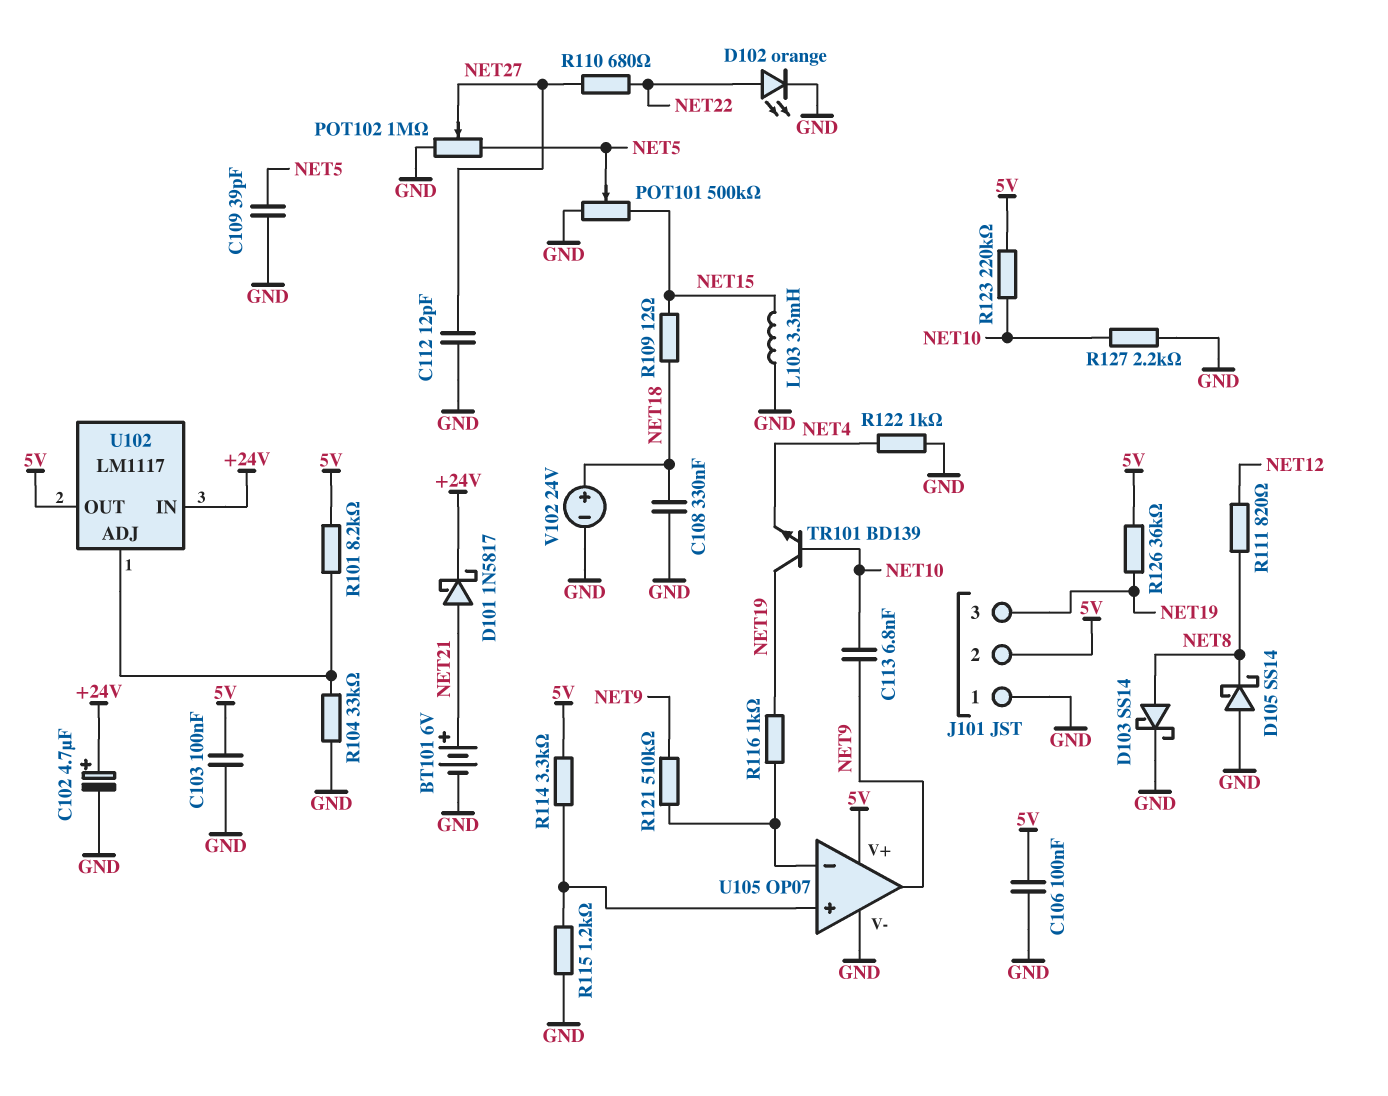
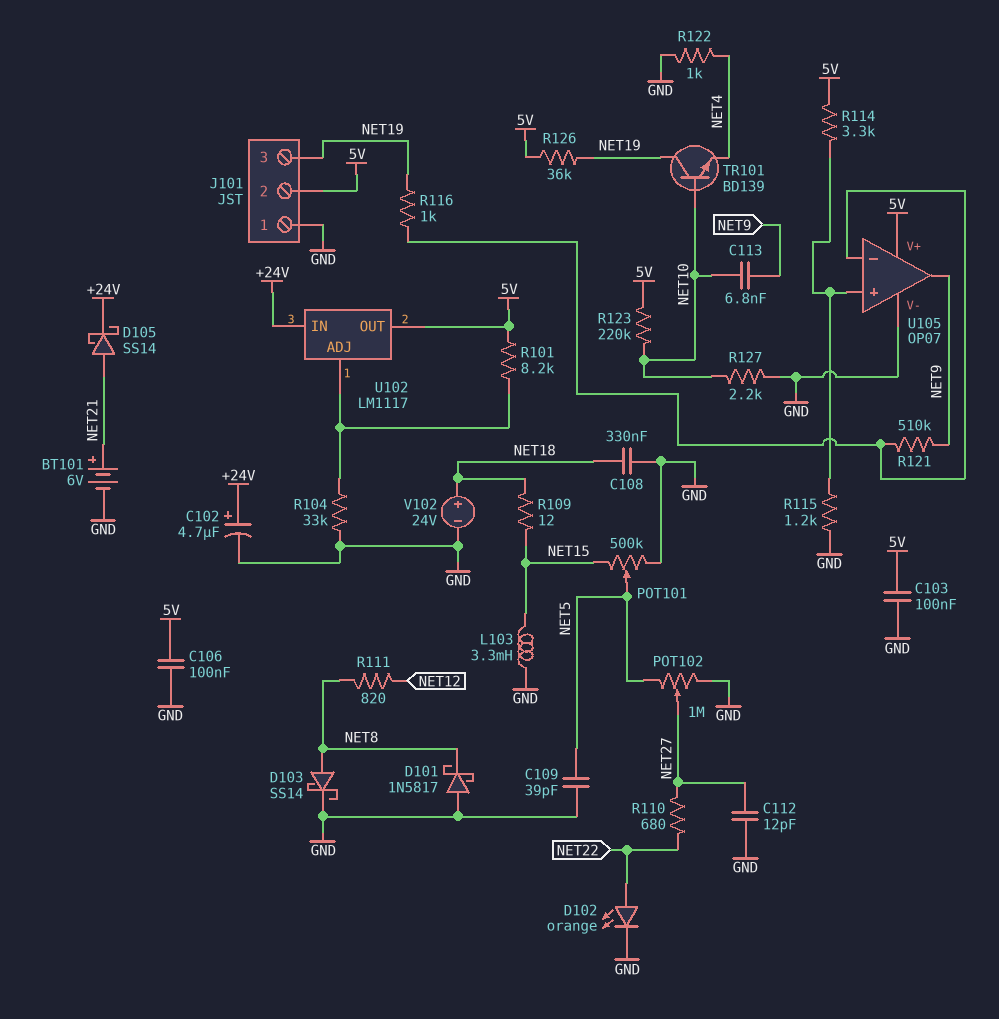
D101: schottky 1N5817 (A NET21, K +24V) -> schottky 1N5817 (A GND, K NET8)
D105: schottky SS14 (A GND, K NET8) -> schottky SS14 (A NET21, K +24V)

